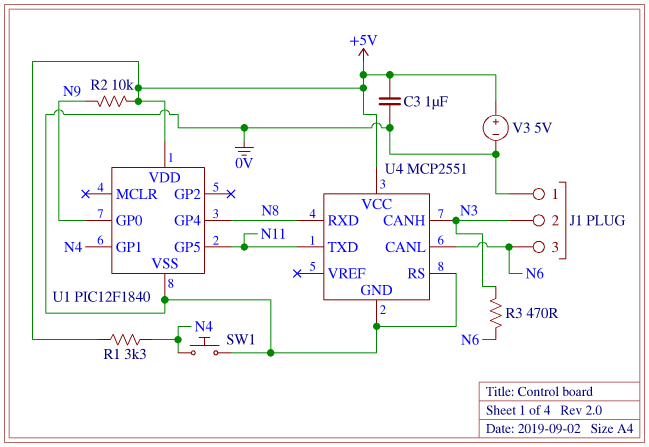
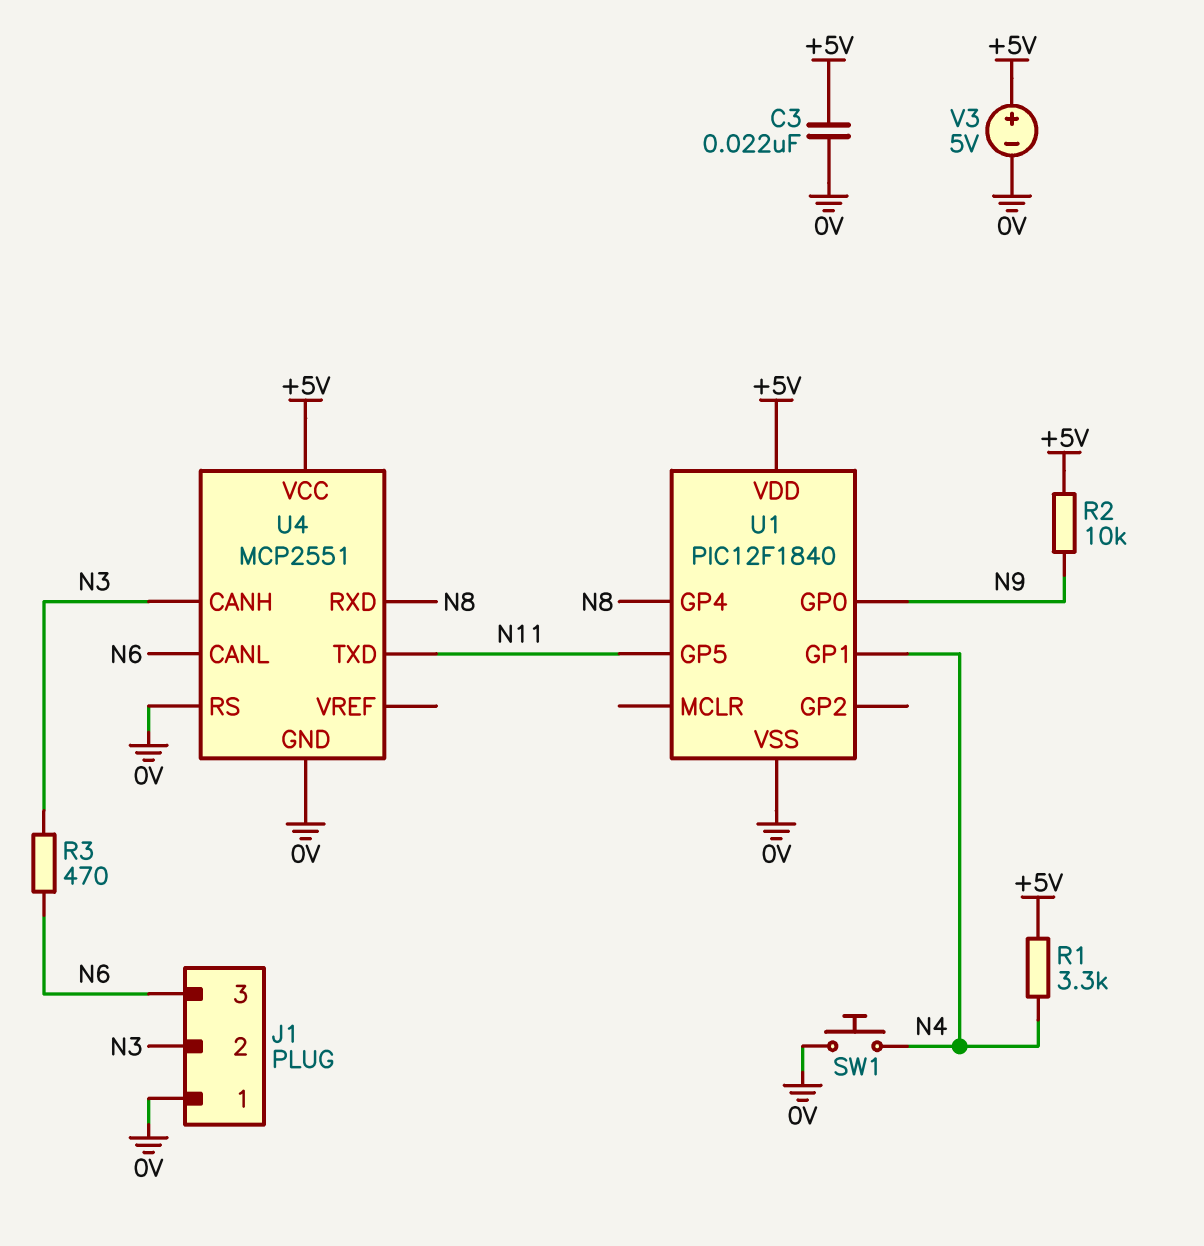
C3: 1uF (+5V, 0V) -> 22nF (+5V, 0V)

